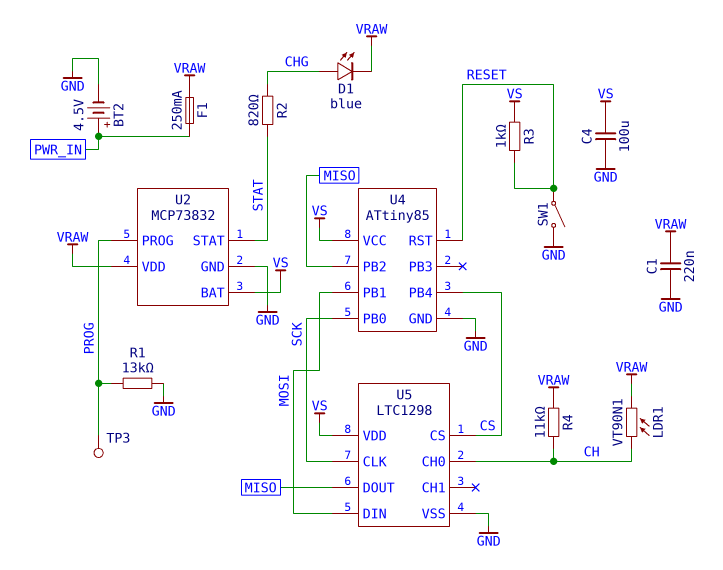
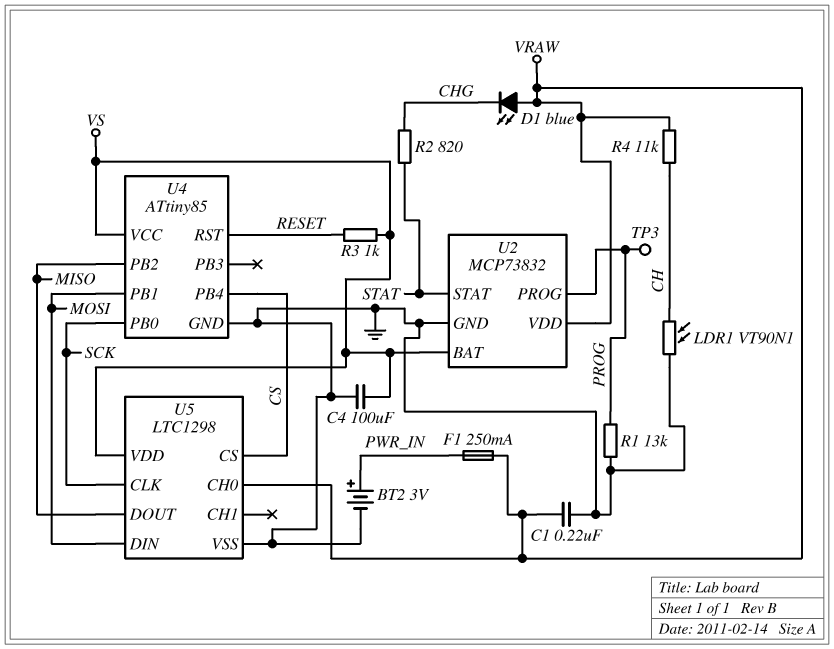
BT2: 4.5V (plus PWR_IN, minus GND) -> 3V (plus PWR_IN, minus GND)
D1: LED blue (A CHG, K VRAW) -> LED blue (A VRAW, K CHG)
LDR1: VT90N1 (CH, VRAW) -> VT90N1 (CH, GND)
SW1: switch (GND, RESET) -> none
U5 pin CH0: CH -> VRAW

